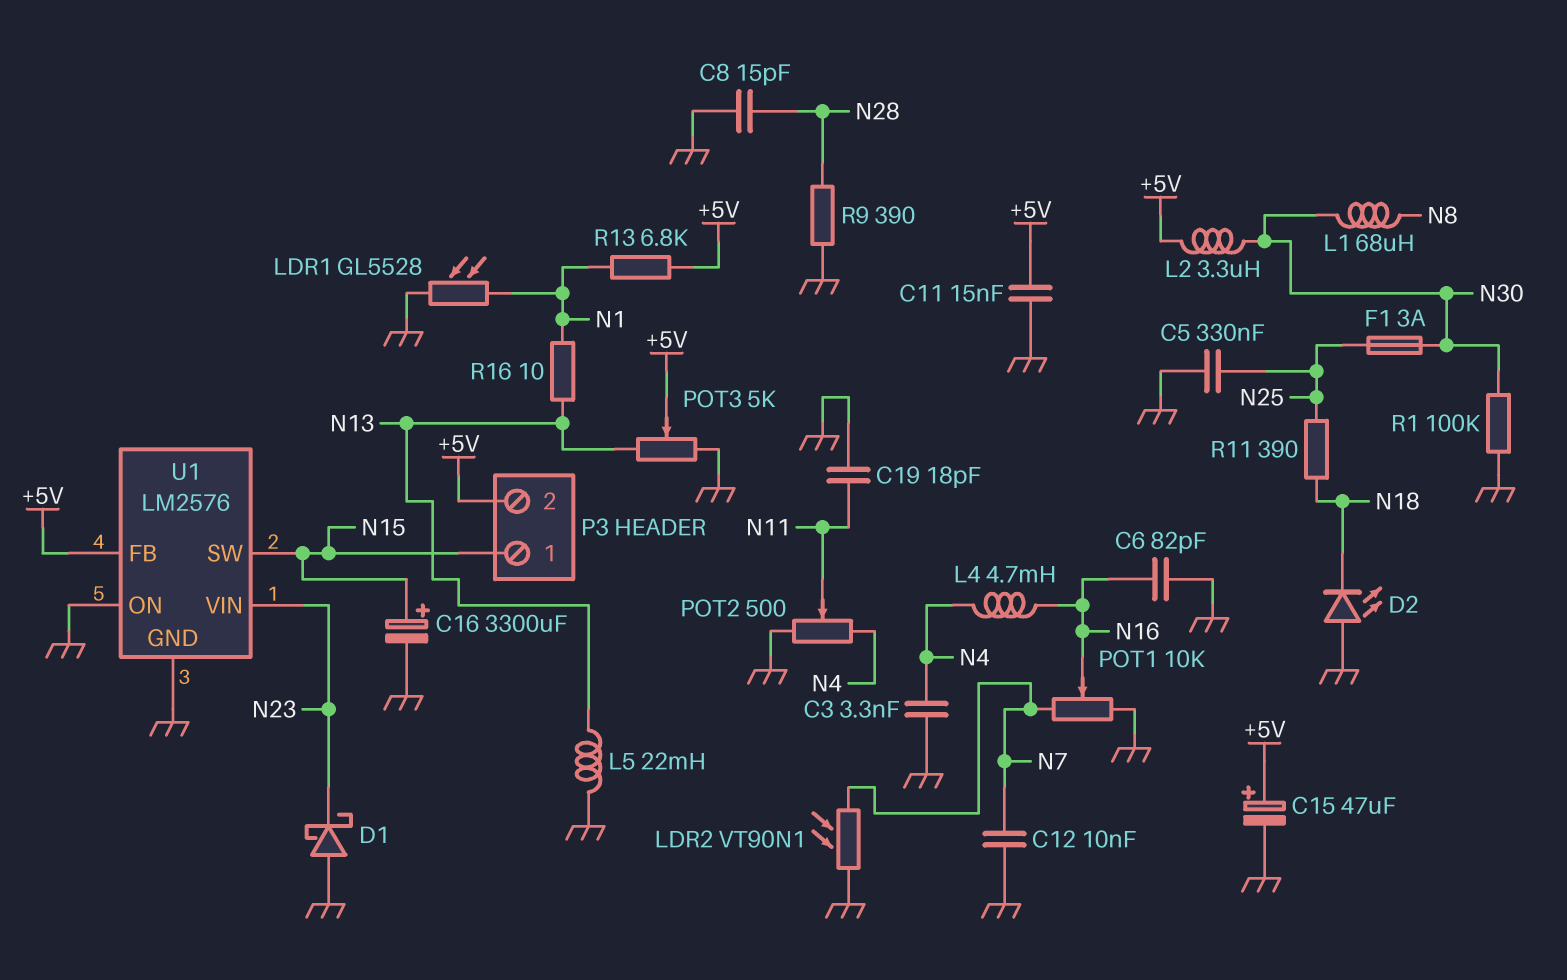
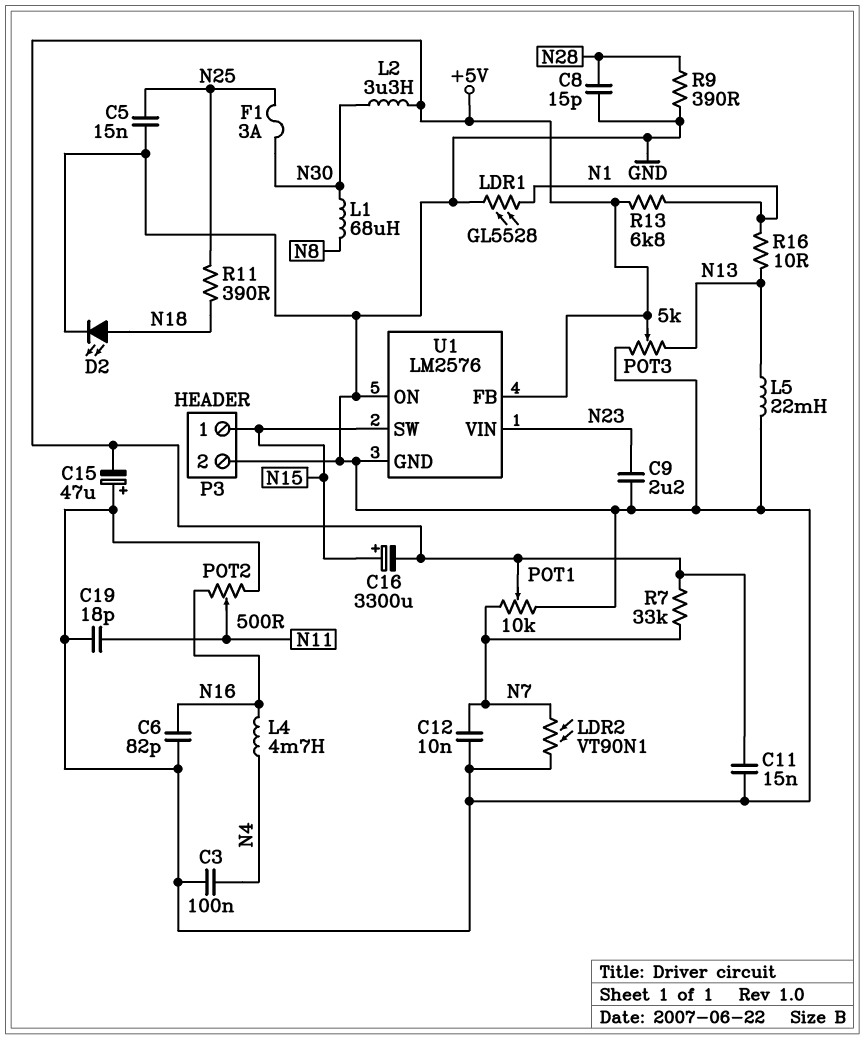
C3: 3.3nF (GND, N4) -> 100nF (GND, N4)
C5: 330nF (GND, N25) -> 15nF (GND, N25)
C9: none -> 2.2uF (GND, N23)
C15: 47uF (plus +5V, minus GND) -> 47uF (plus GND, minus +5V)
C16: 3300uF (plus N15, minus GND) -> 3300uF (plus N15, minus +5V)
D1: schottky (A GND, K N23) -> none
D2: LED (A GND, K N18) -> LED (A N18, K GND)
P3 pin 2: +5V -> GND
POT1: 10k (GND, N7, wiper N16) -> 10k (GND, N7, wiper +5V)
POT2: 500 (GND, N4, wiper N11) -> 500 (GND, N16, wiper N11)
R1: 100k (GND, N30) -> none
R7: none -> 33k (+5V, N7)

